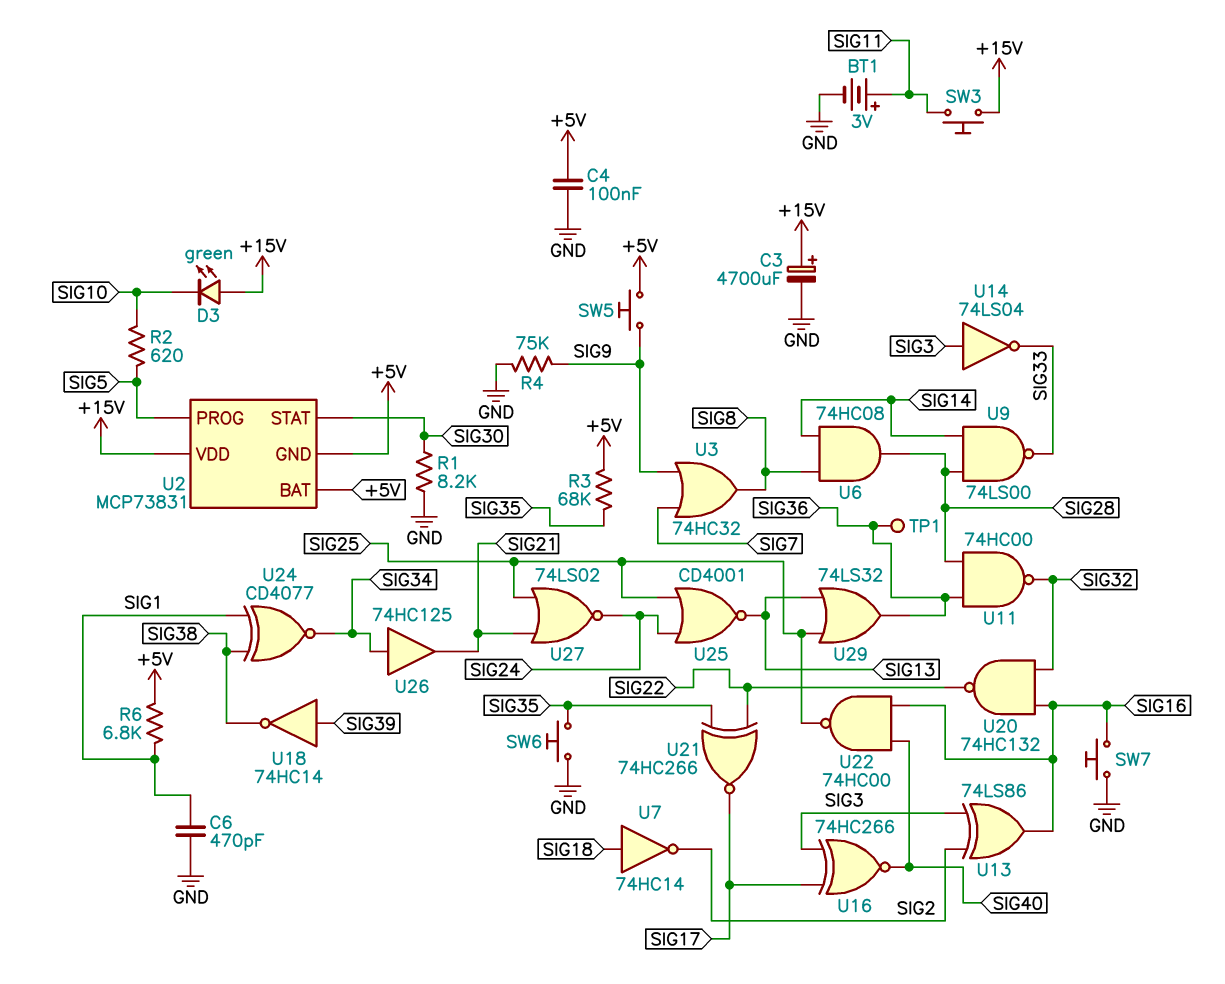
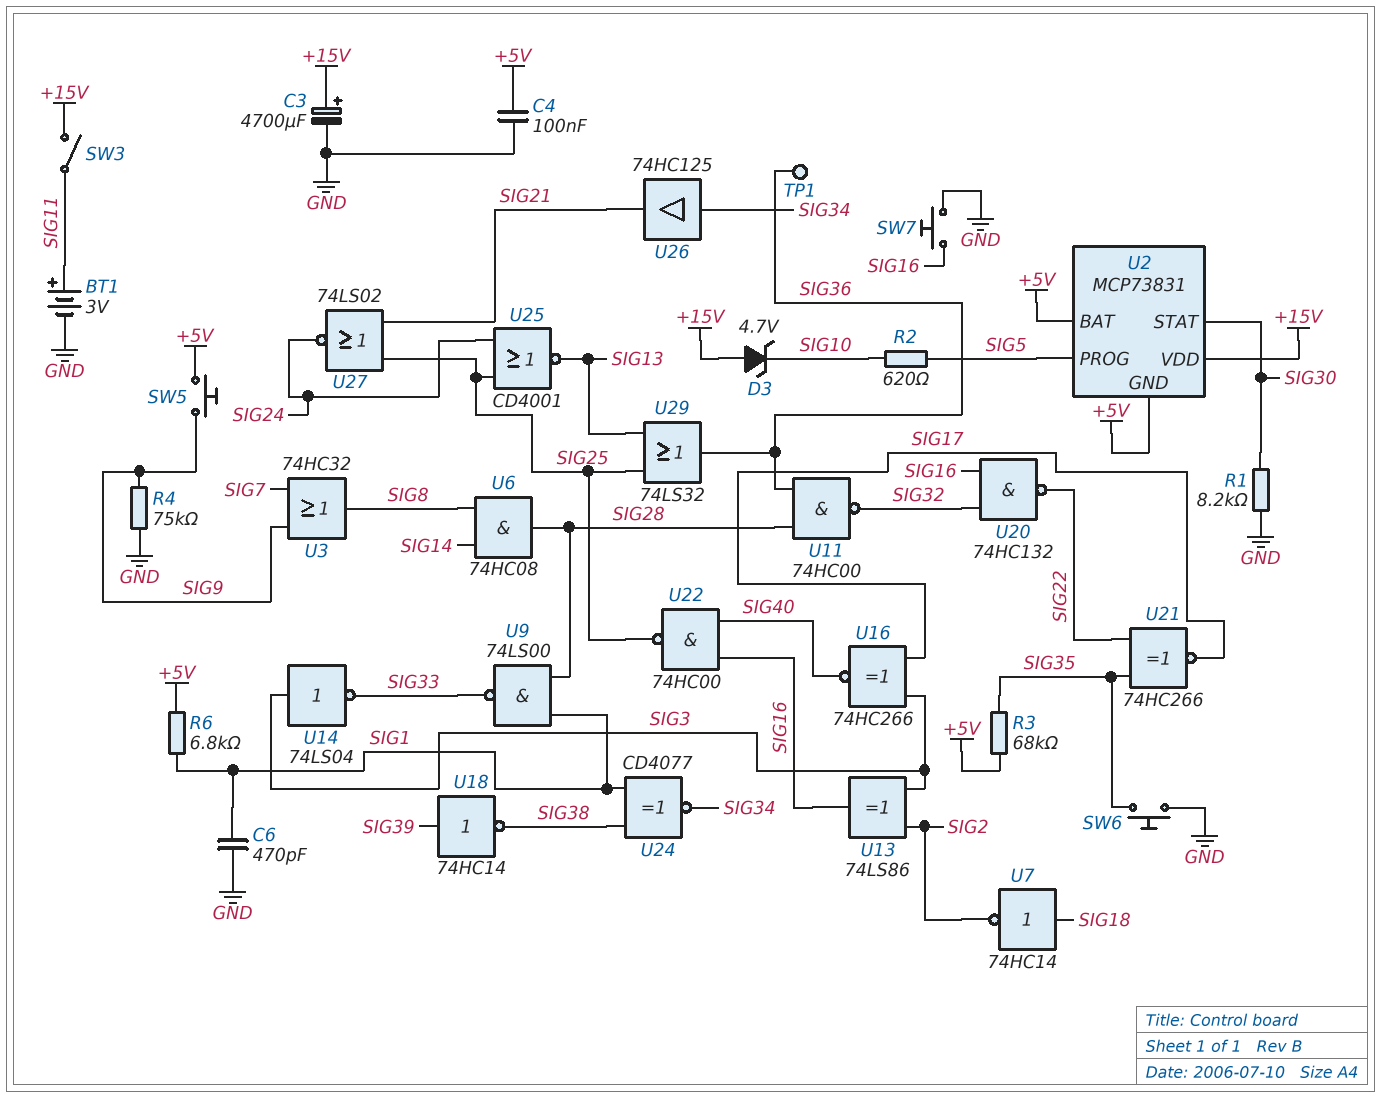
D3: LED green (A +15V, K SIG10) -> zener 4.7V (A +15V, K SIG10)
SW3: button (+15V, SIG11) -> switch (+15V, SIG11)
U9: NAND 74LS00 (in SIG14, in SIG28, out SIG33) -> NAND 74LS00 (in SIG1, in SIG28, out SIG33)

